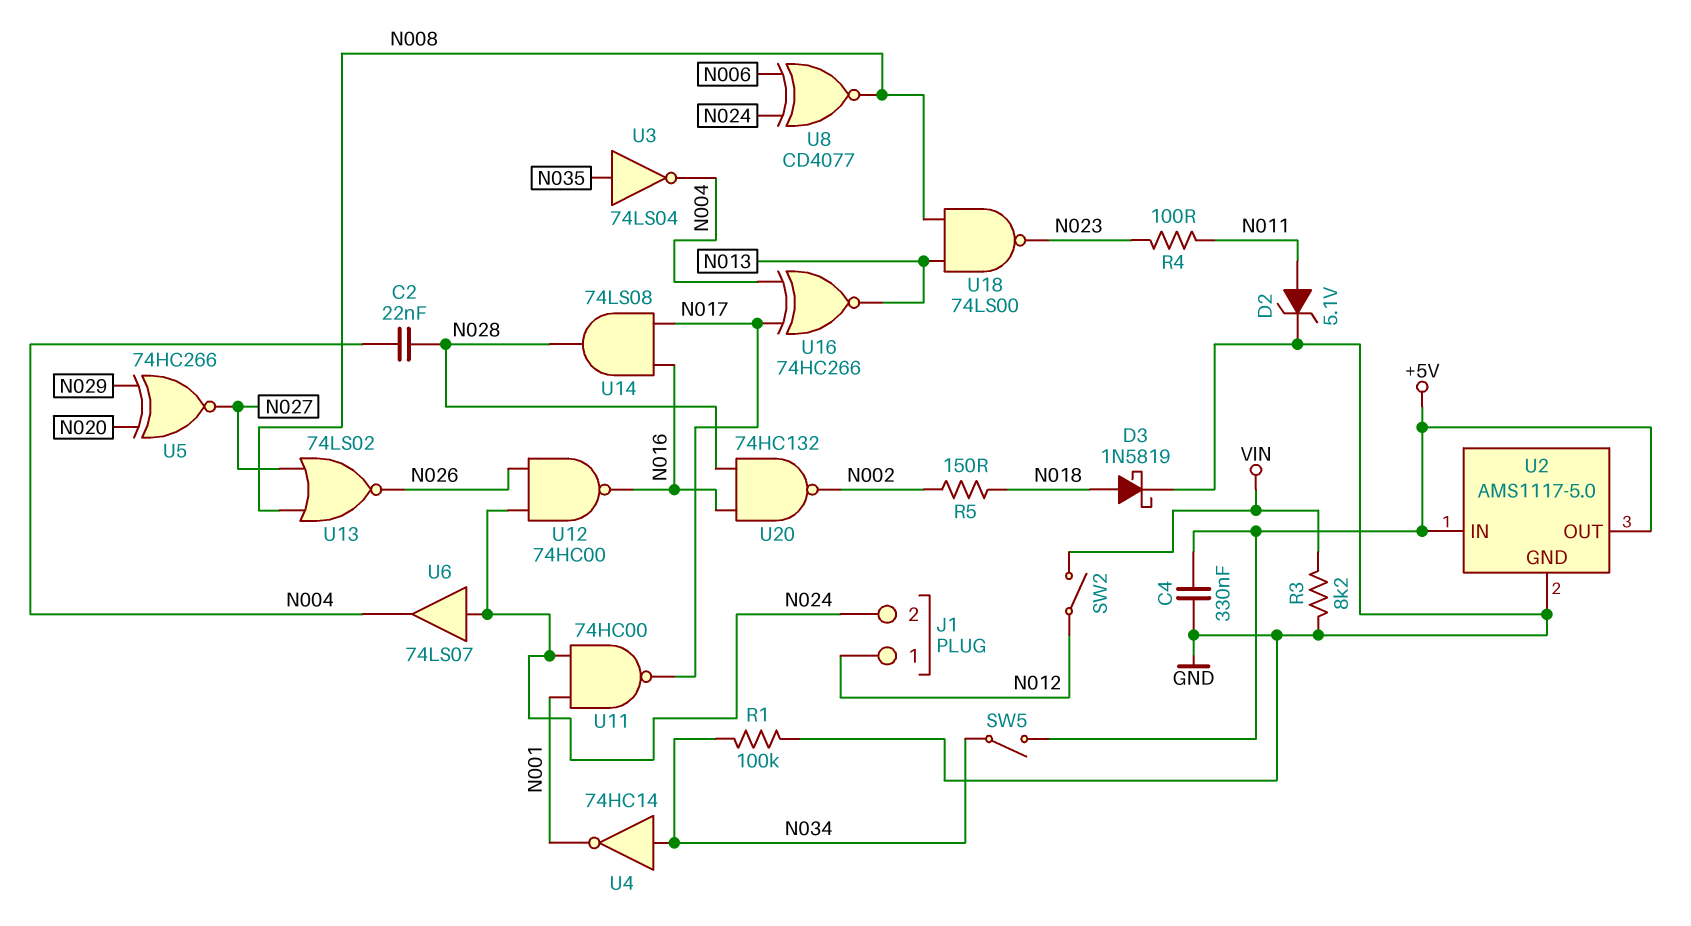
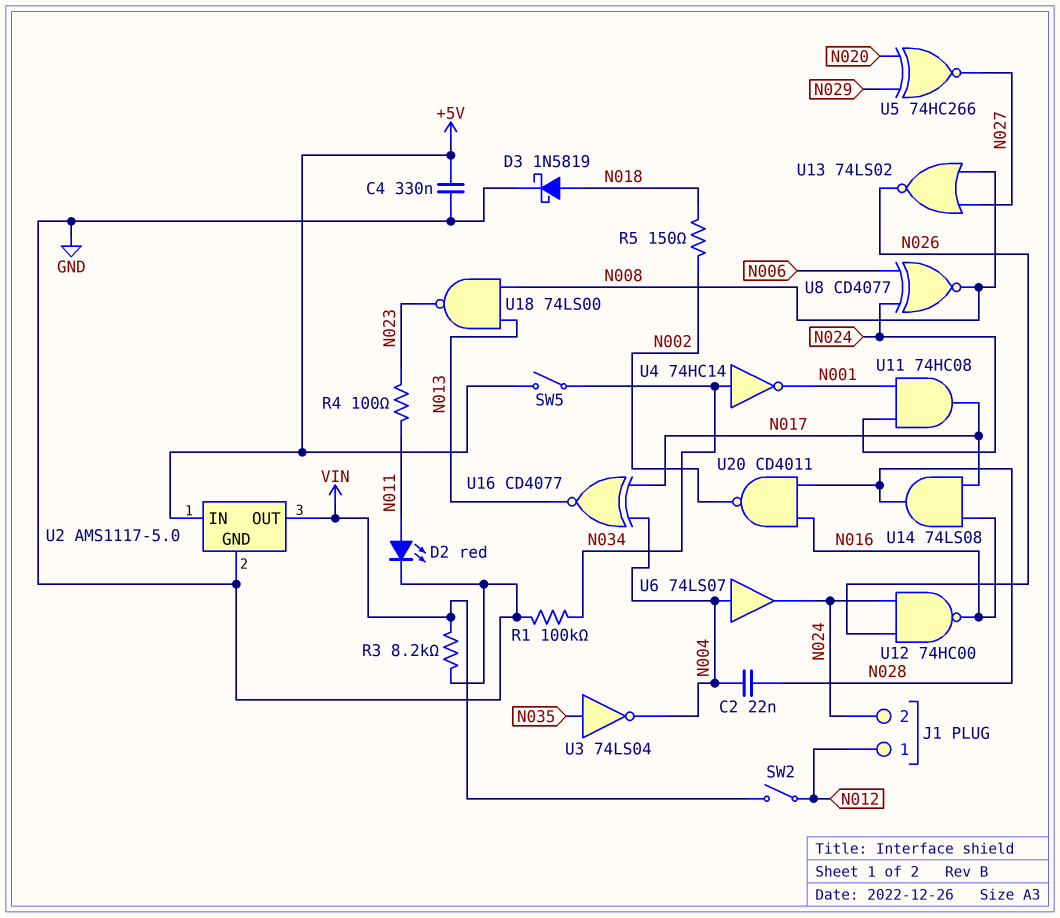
D2: zener 5.1V (A N011, K GND) -> LED red (A N011, K GND)
U2 pin OUT: +5V -> VIN
U6: buffer 74LS07 (in N024, out N004) -> buffer 74LS07 (in N004, out N024)
U11: NAND 74HC00 (in N001, in N024, out N017) -> AND 74HC08 (in N001, in N024, out N017)
U16: XNOR 74HC266 (in N004, in N017, out N013) -> XNOR CD4077 (in N004, in N017, out N013)
U20: NAND 74HC132 (in N016, in N028, out N002) -> NAND CD4011 (in N016, in N028, out N002)

